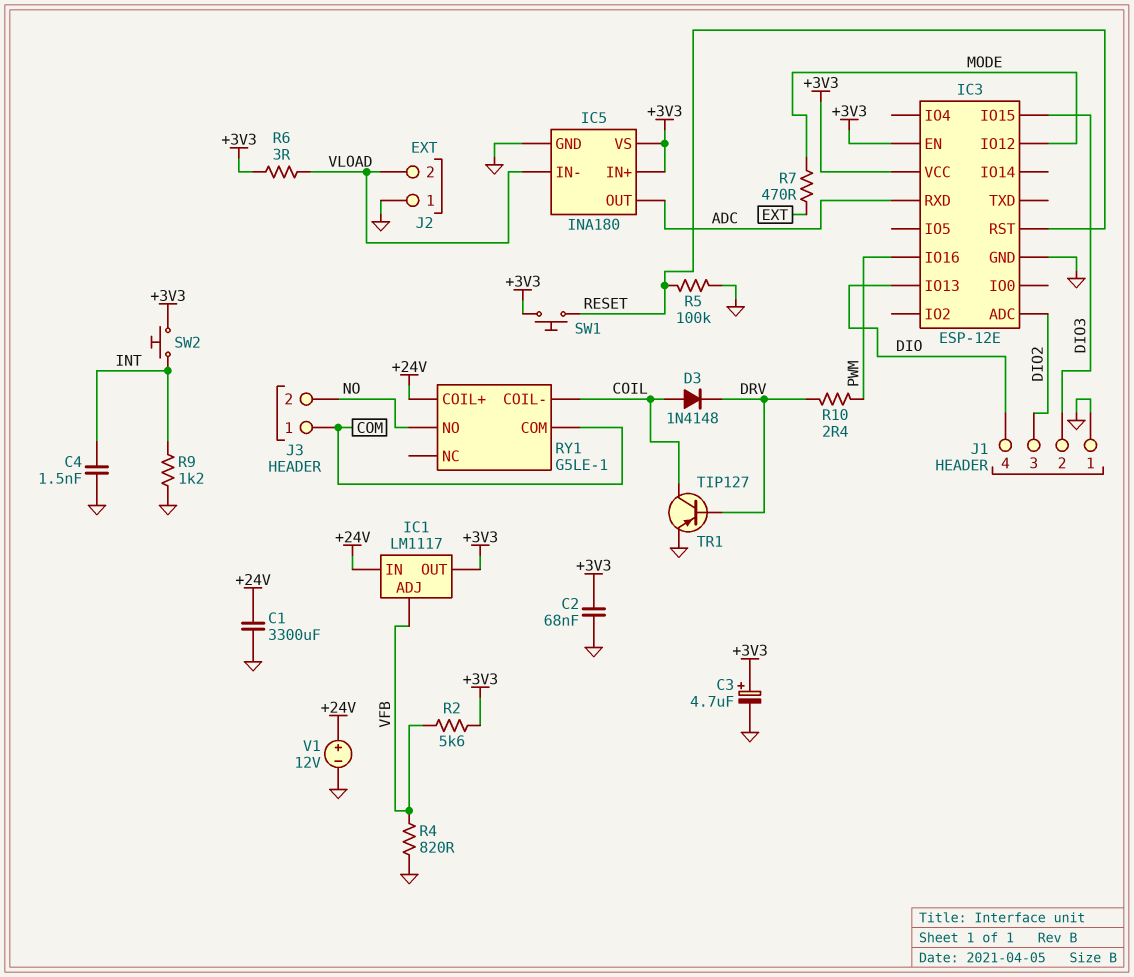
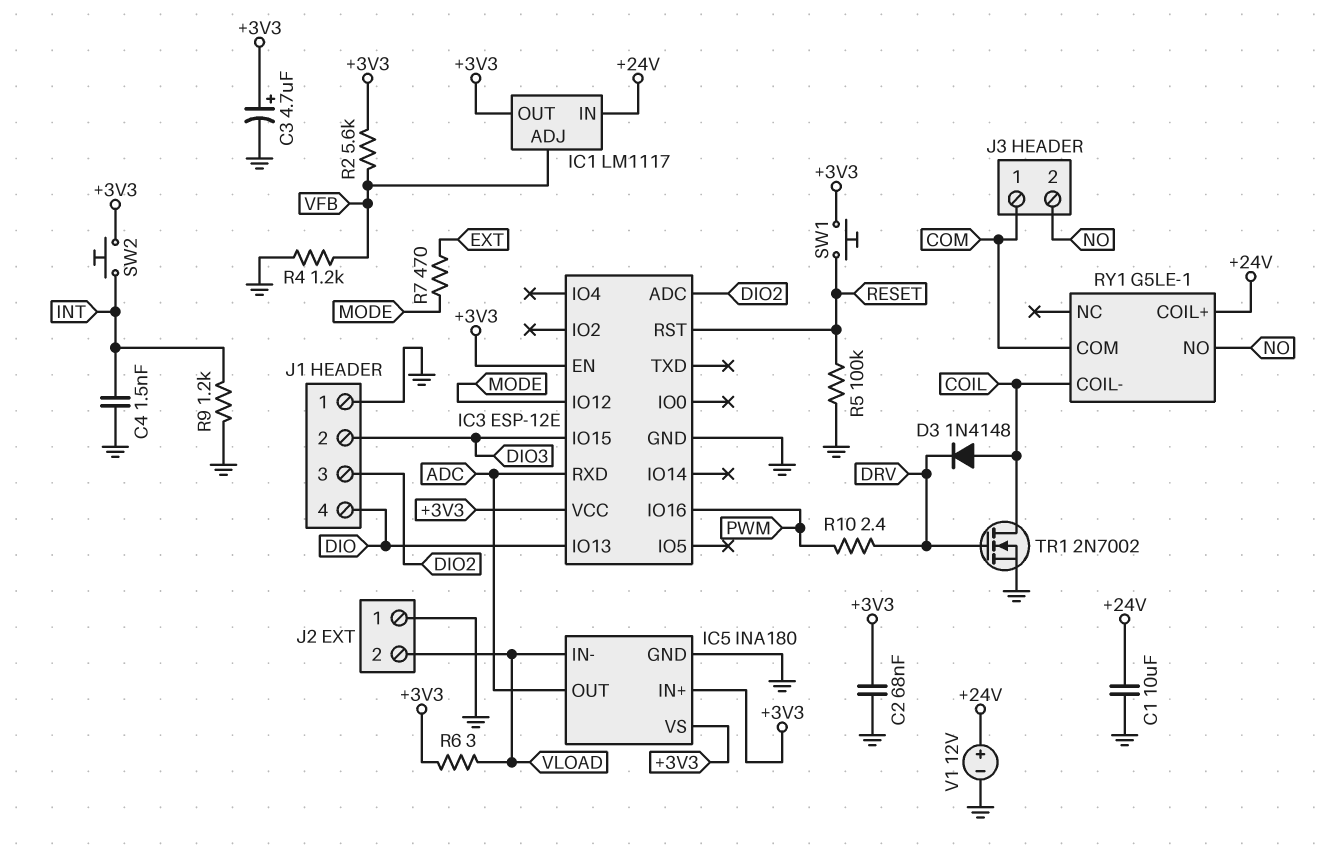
C1: 3300uF (+24V, GND) -> 10uF (+24V, GND)
R4: 820 (GND, VFB) -> 1.2k (GND, VFB)
TR1: PNP TIP127 (B DRV, C COIL, E GND) -> NMOS 2N7002 (G DRV, D COIL, S GND)

